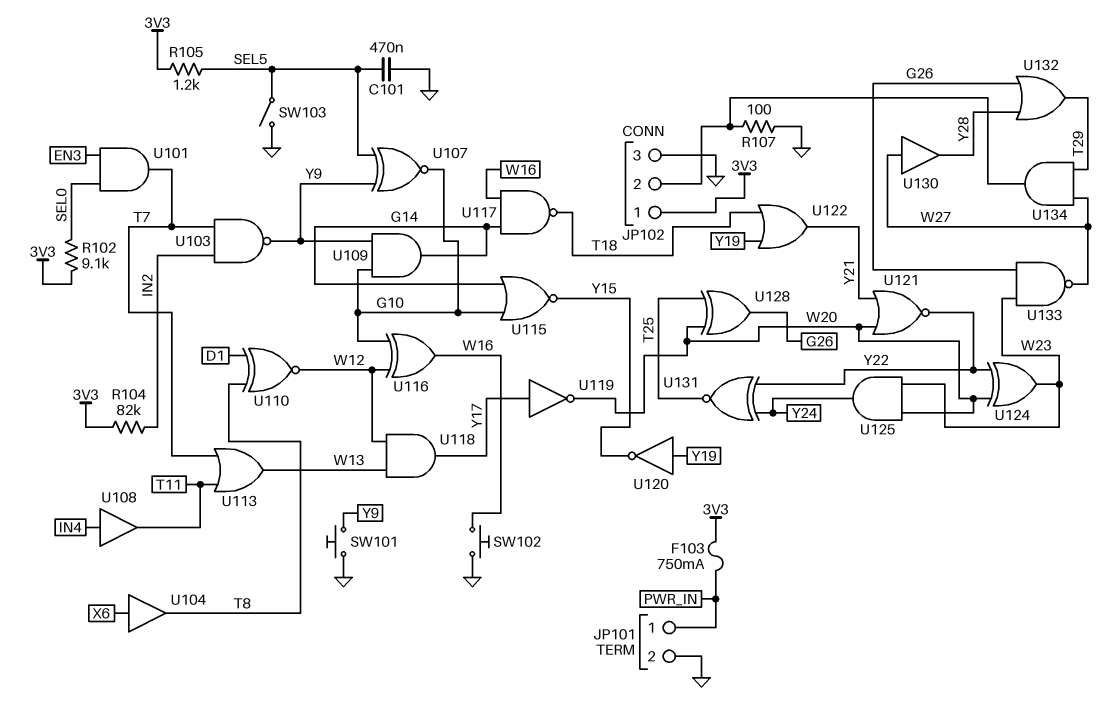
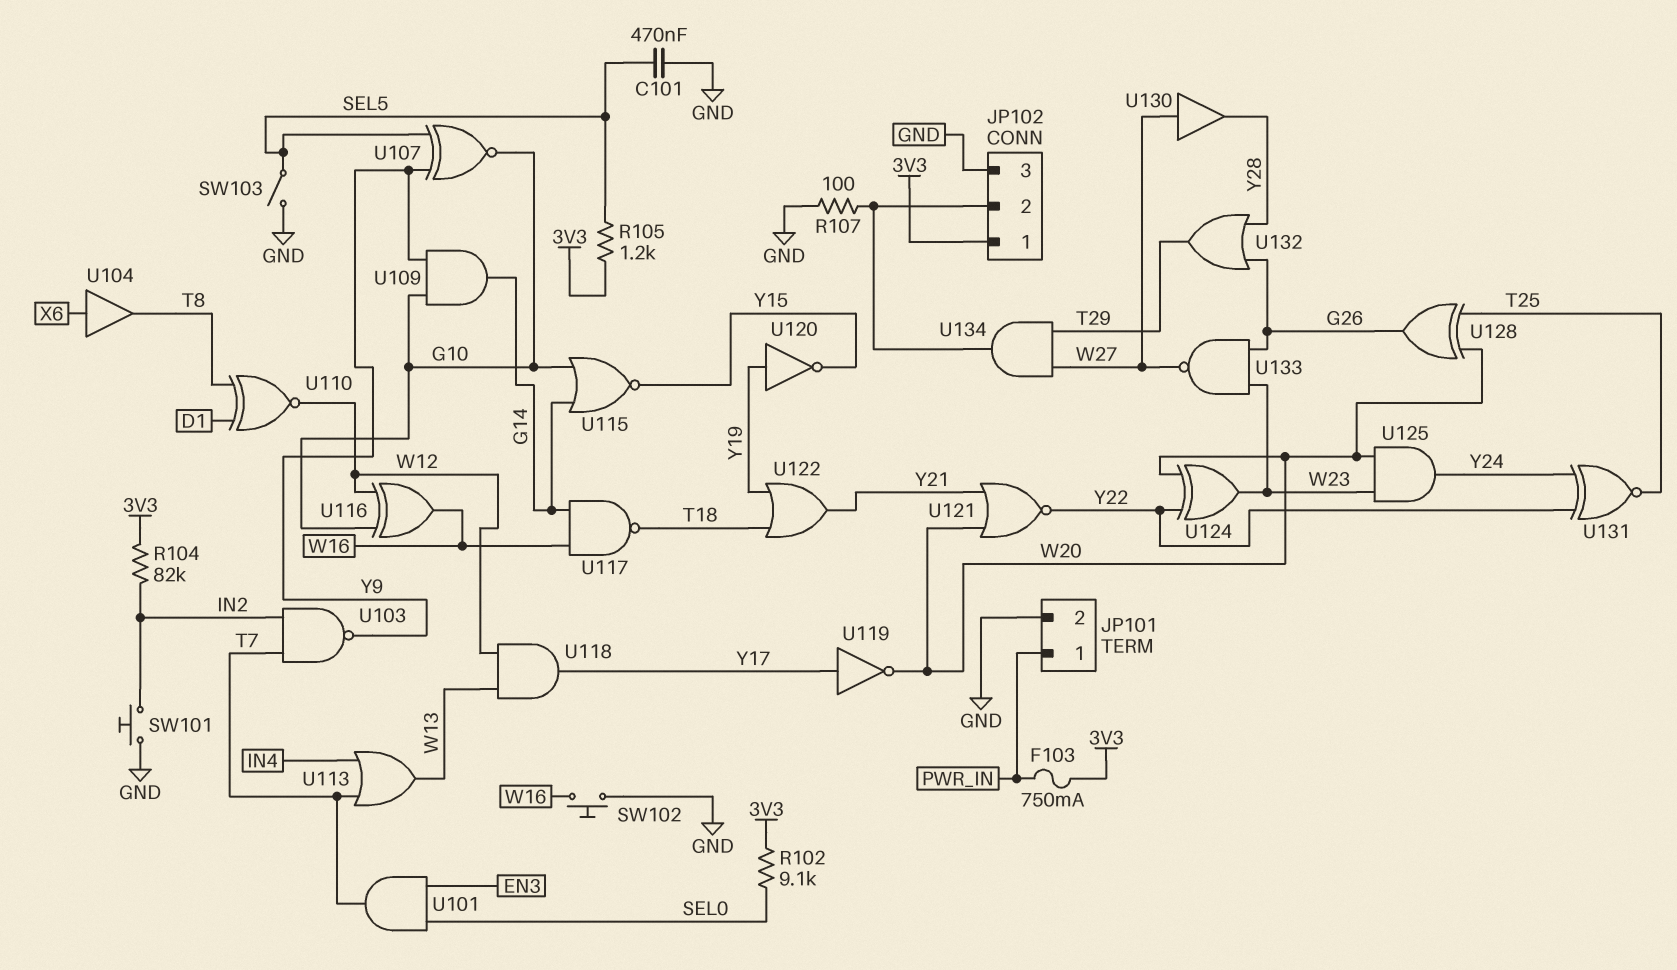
SW101: button (GND, Y9) -> button (GND, IN2)
U108: buffer (in IN4, out T11) -> none
U113: OR (in T7, in T11, out W13) -> OR (in IN4, in T7, out W13)

